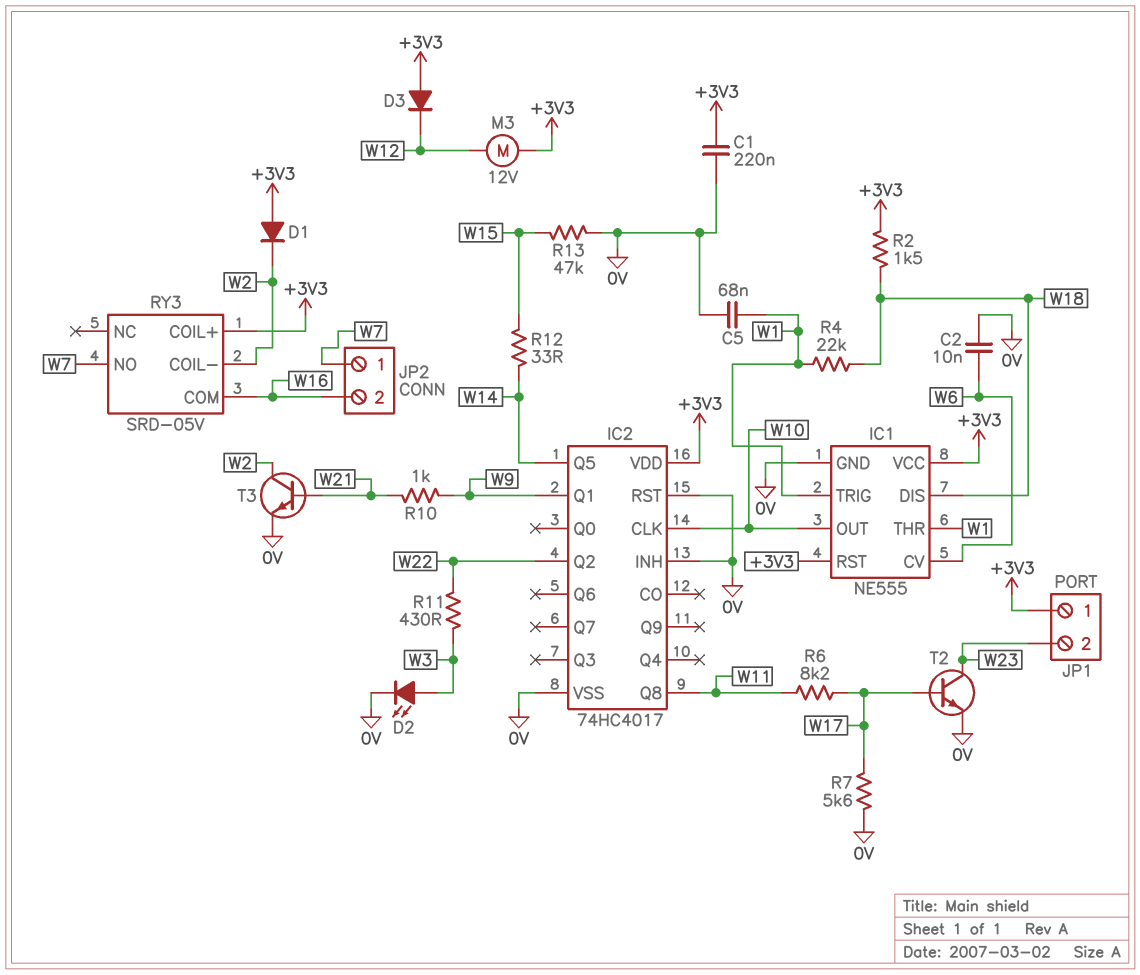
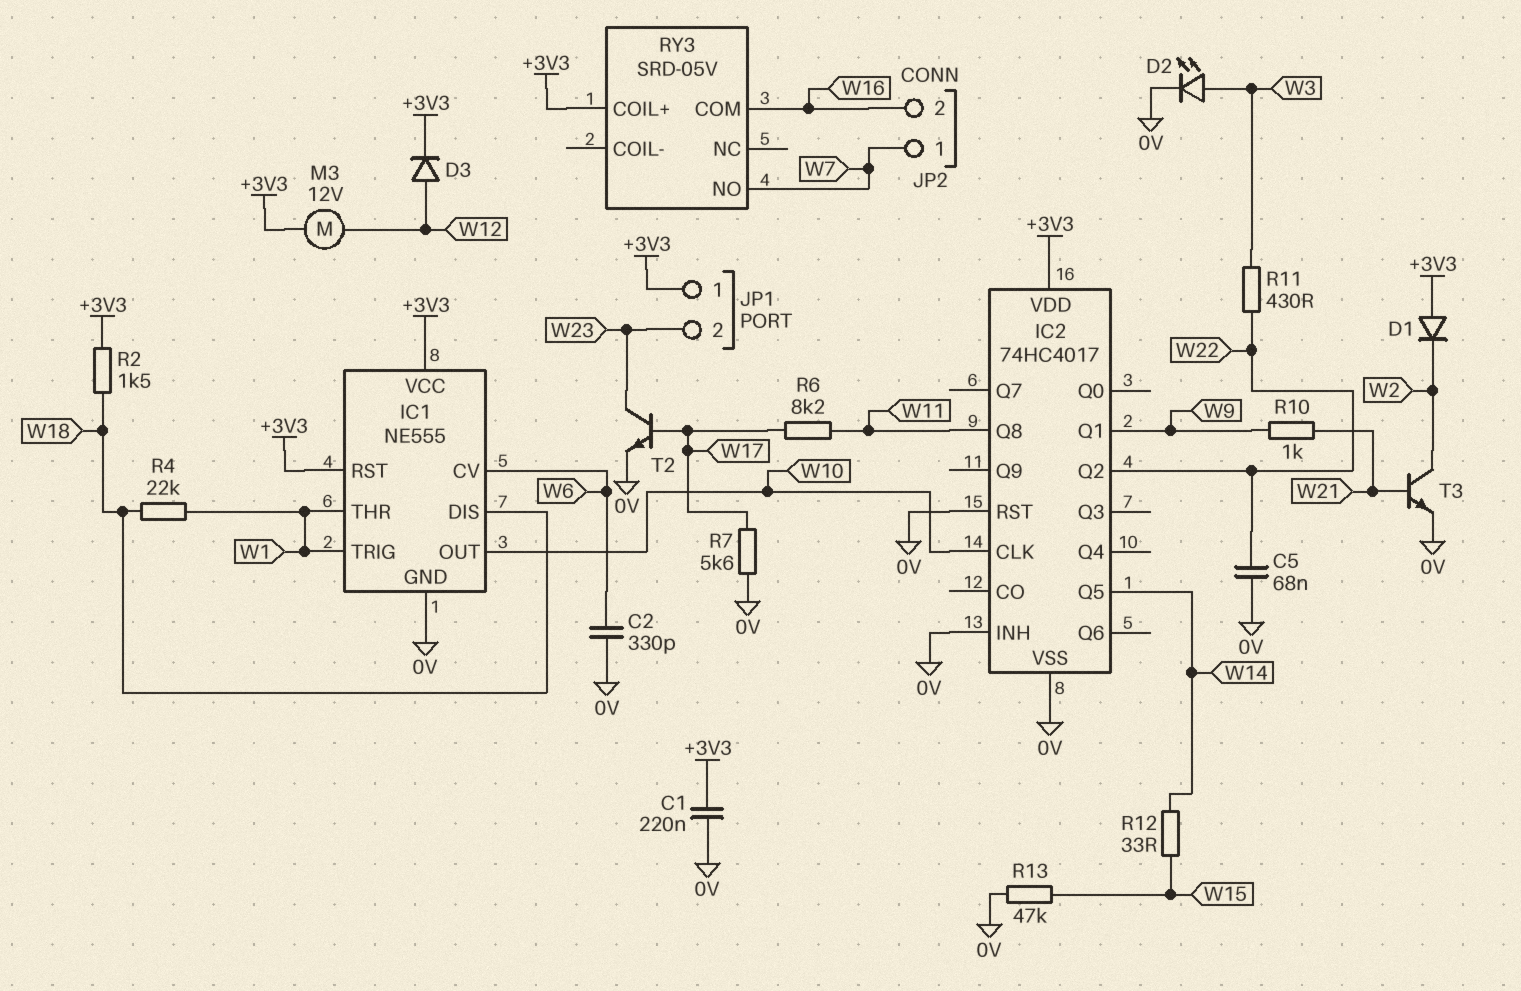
C2: 10nF (0V, W6) -> 330pF (0V, W6)
C5: 68nF (0V, W1) -> 68nF (0V, W22)
D3: diode (A +3V3, K W12) -> diode (A W12, K +3V3)
RY3 pin COIL-: W2 -> none

